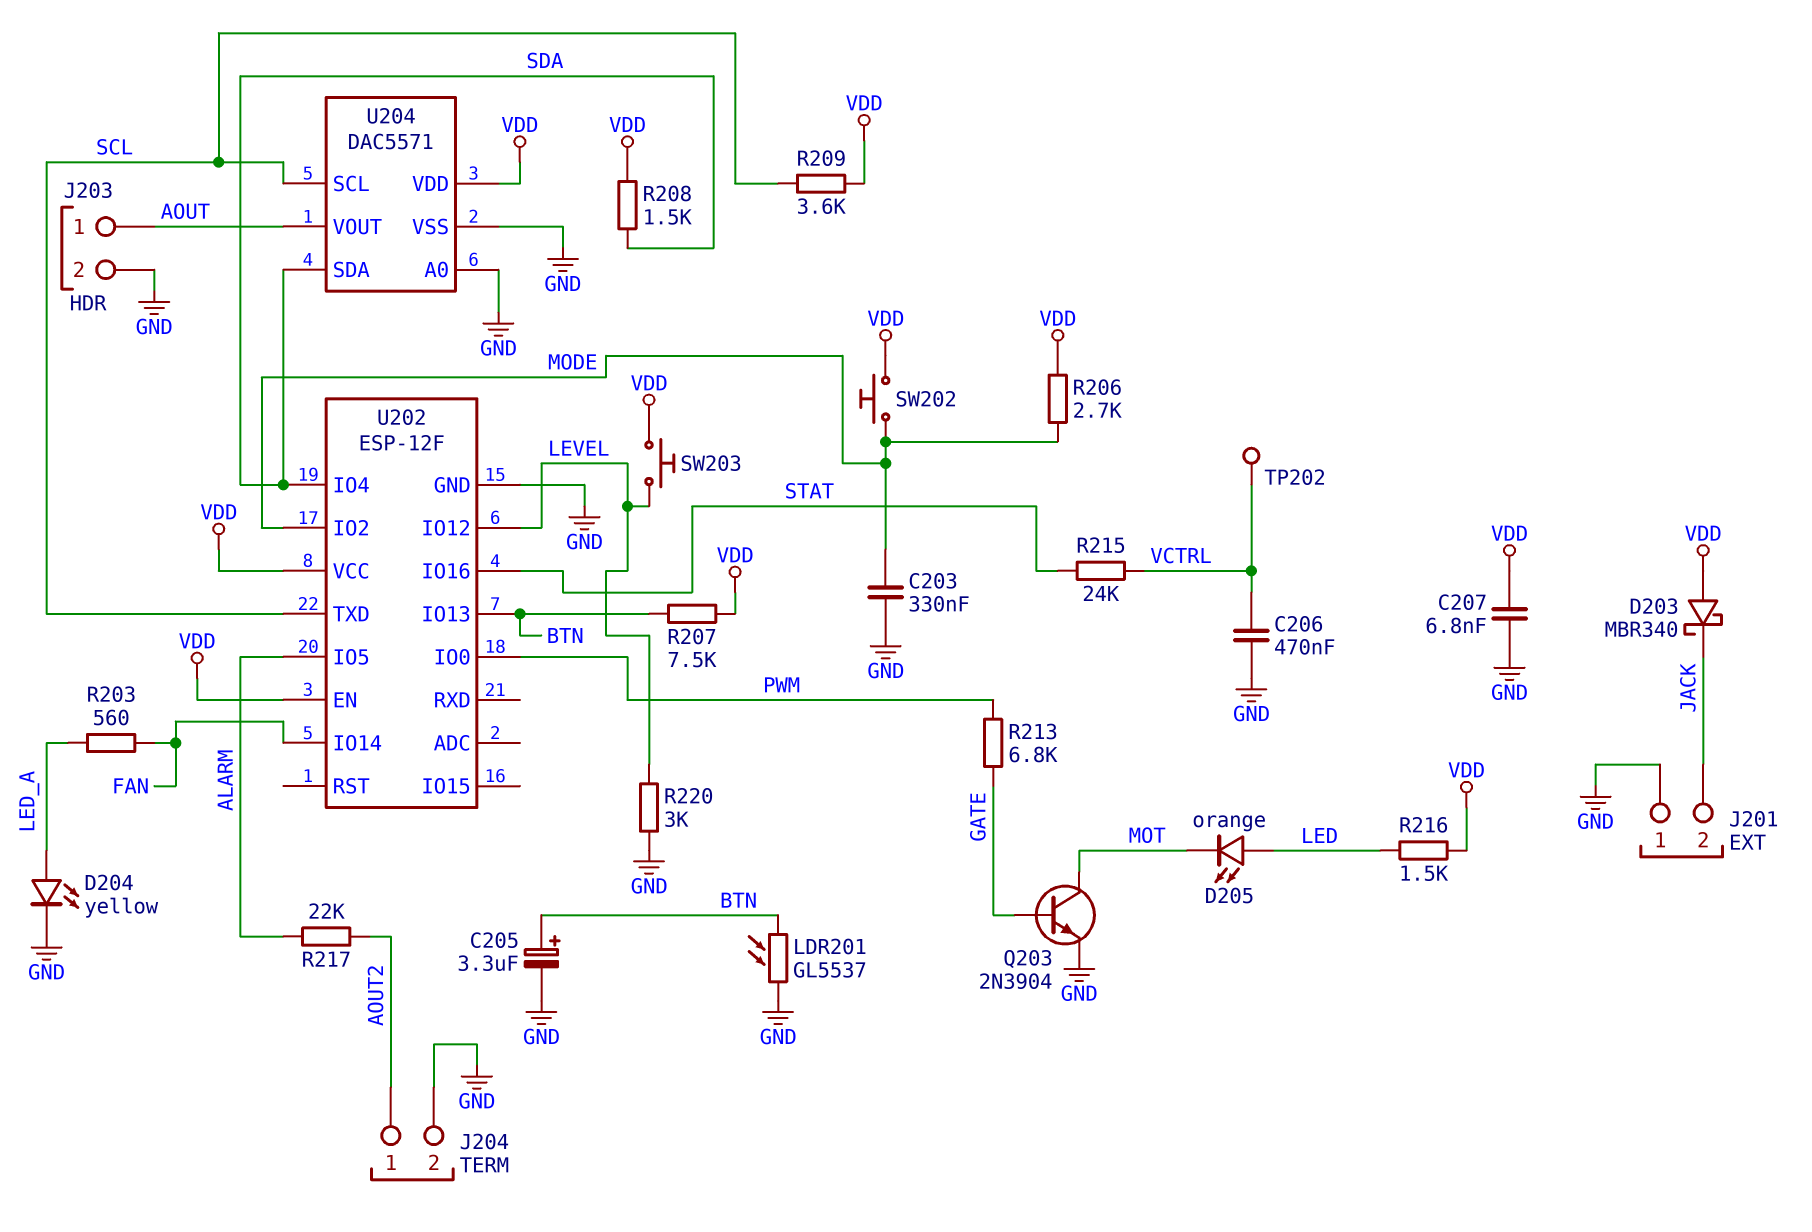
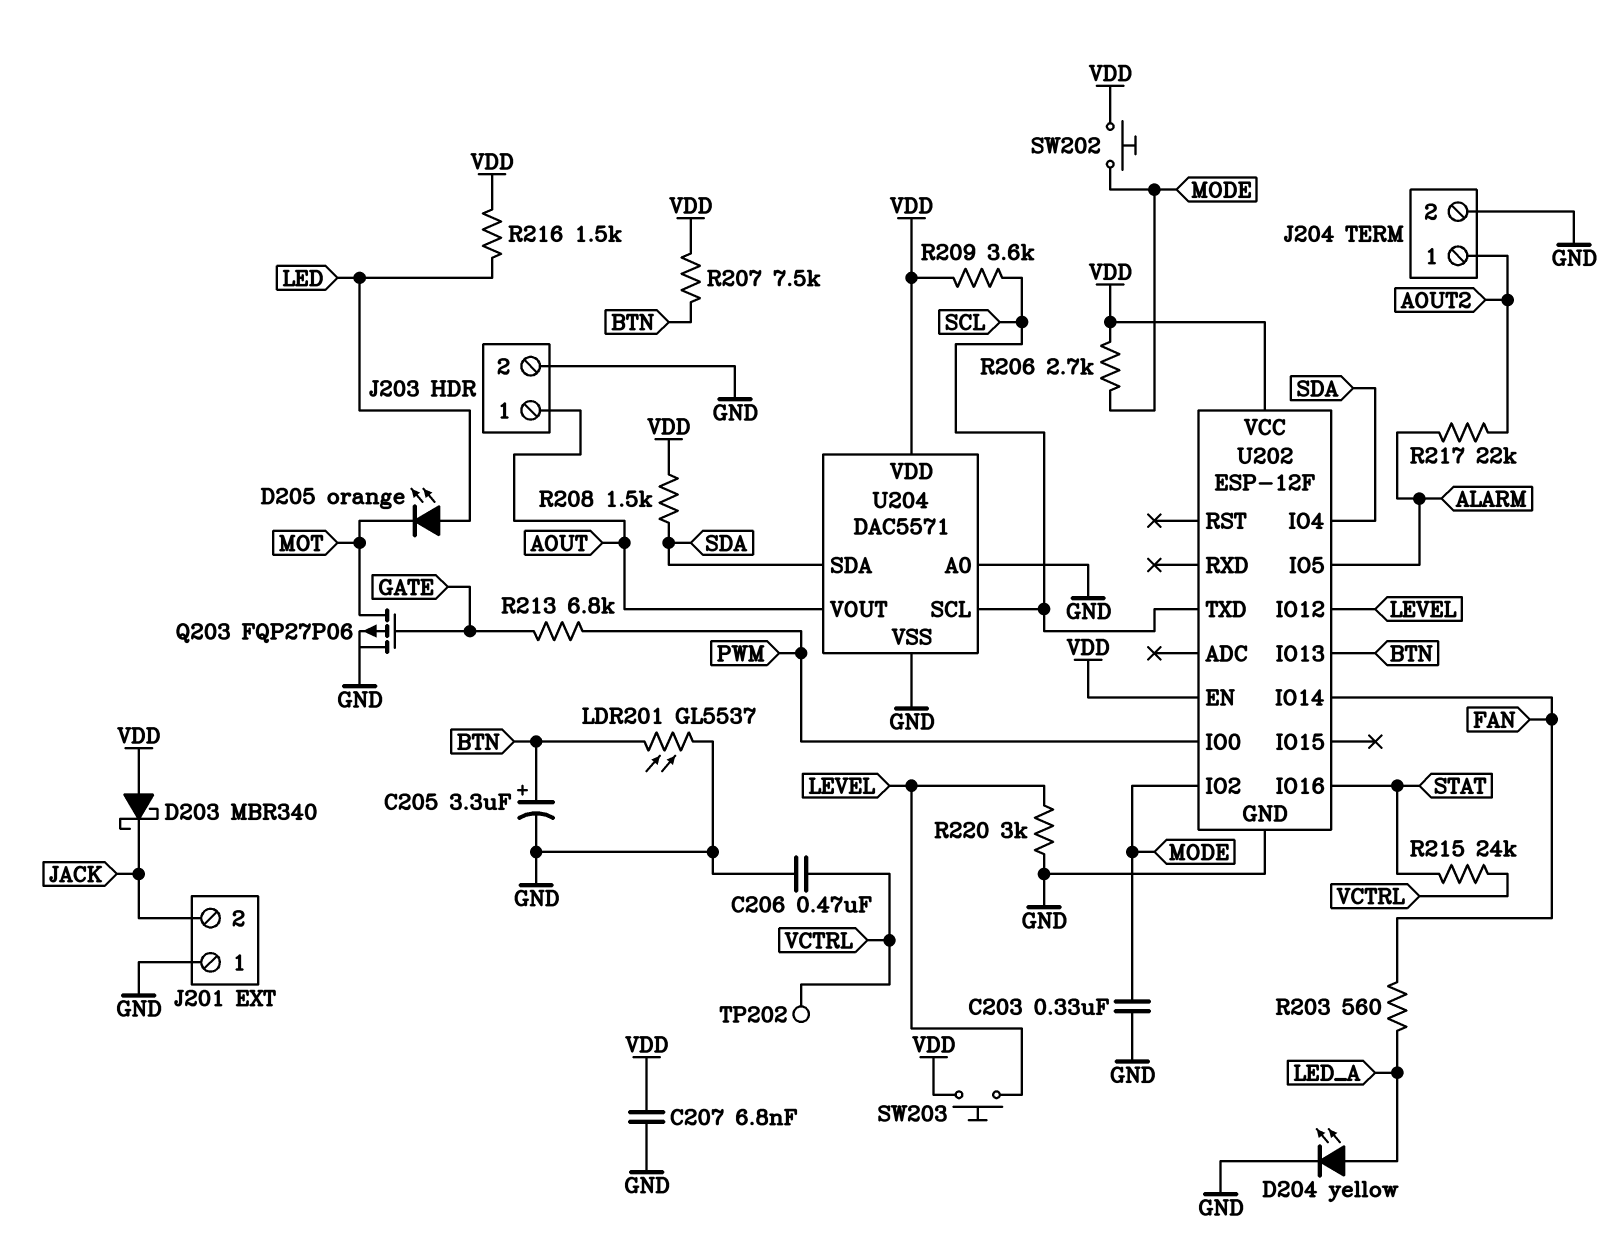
Q203: NPN 2N3904 (B GATE, C MOT, E GND) -> PMOS FQP27P06 (G GATE, D MOT, S GND)

